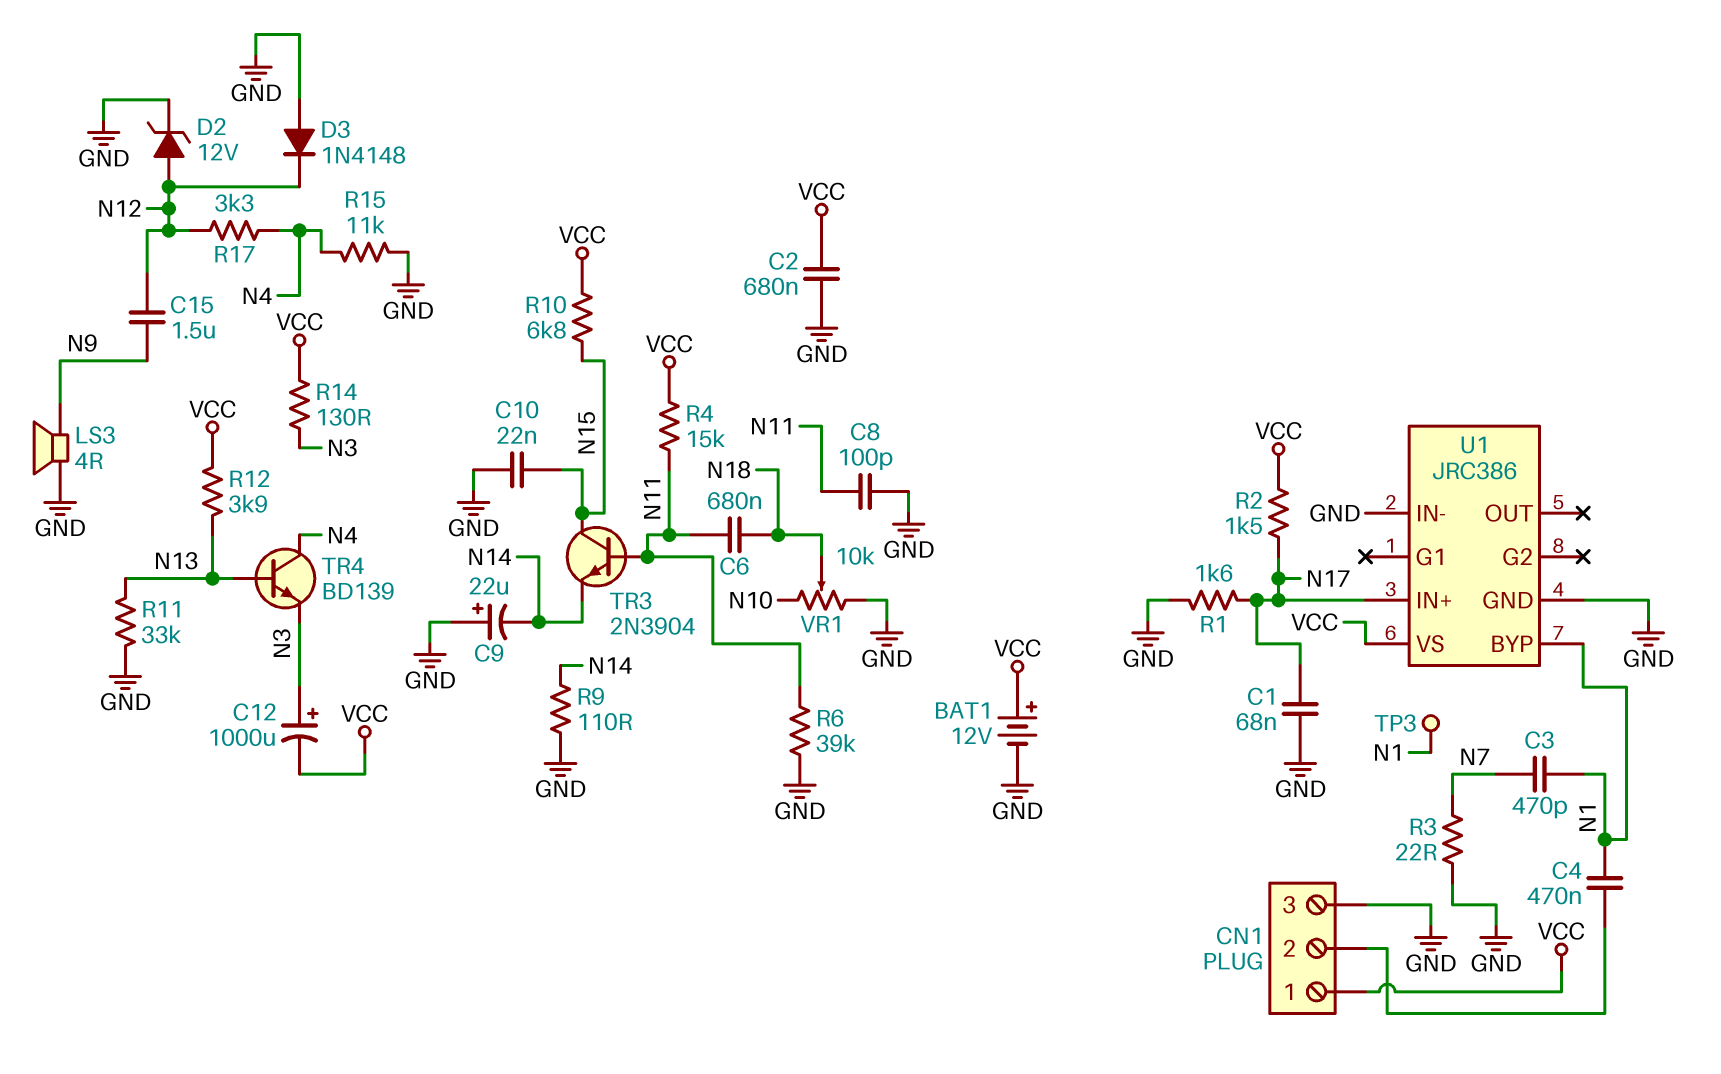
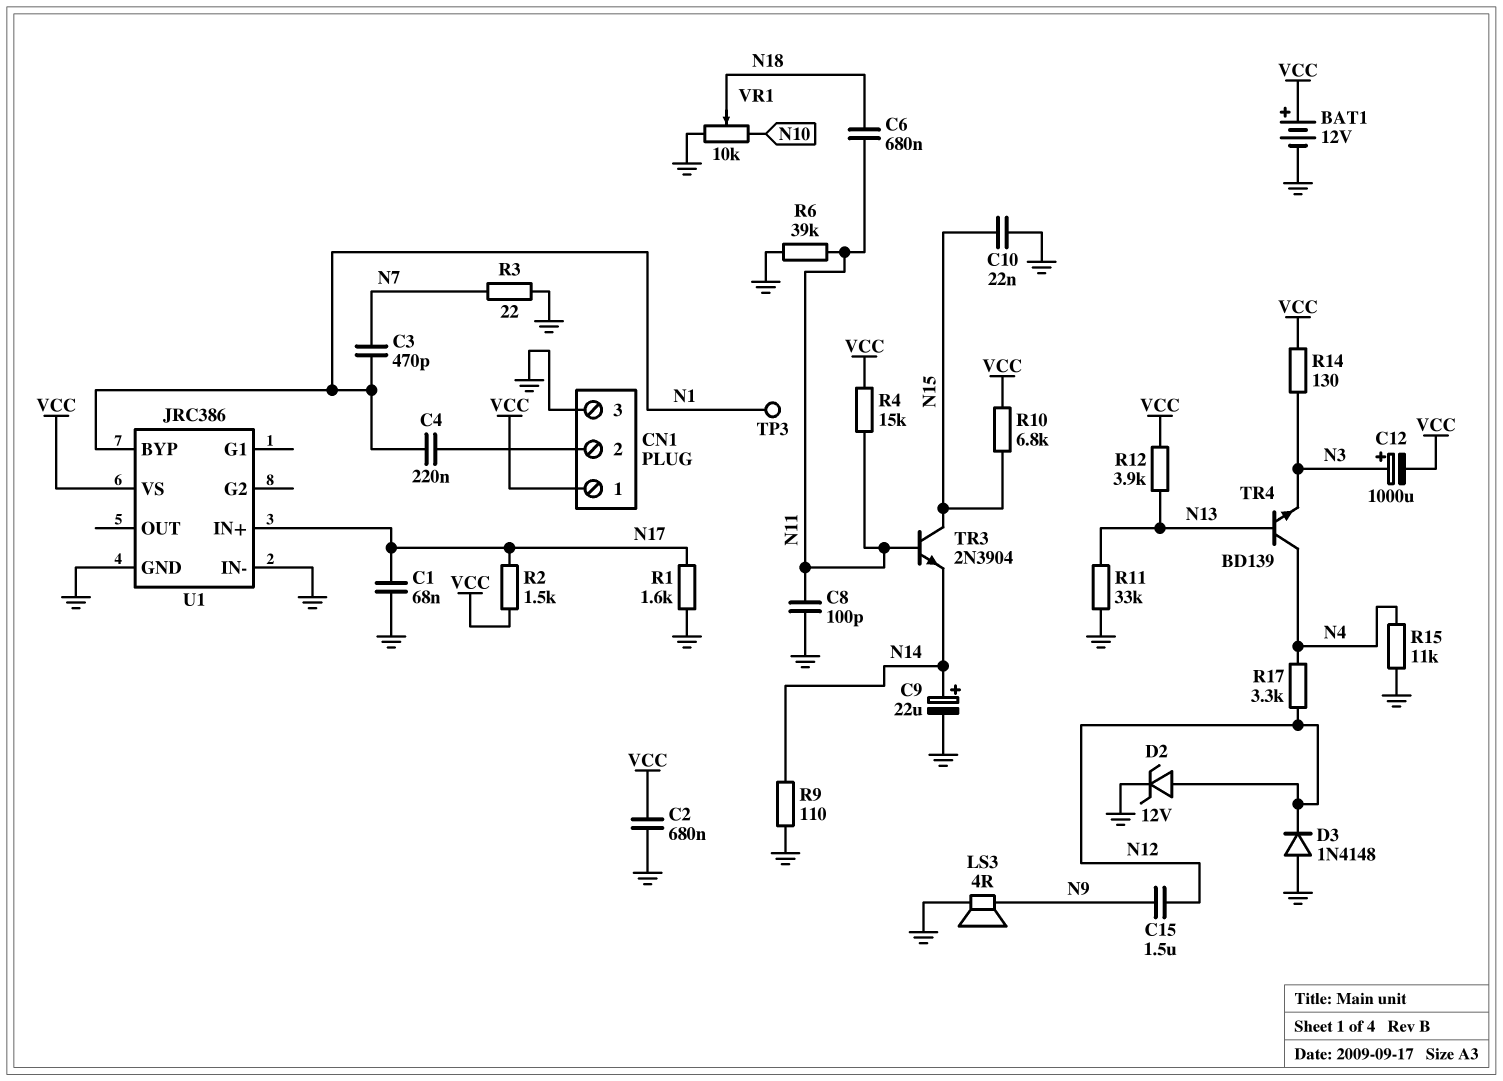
C4: 470nF (CN1/2, N1) -> 220nF (CN1/2, N1)
C9: 22uF (plus GND, minus N14) -> 22uF (plus N14, minus GND)

